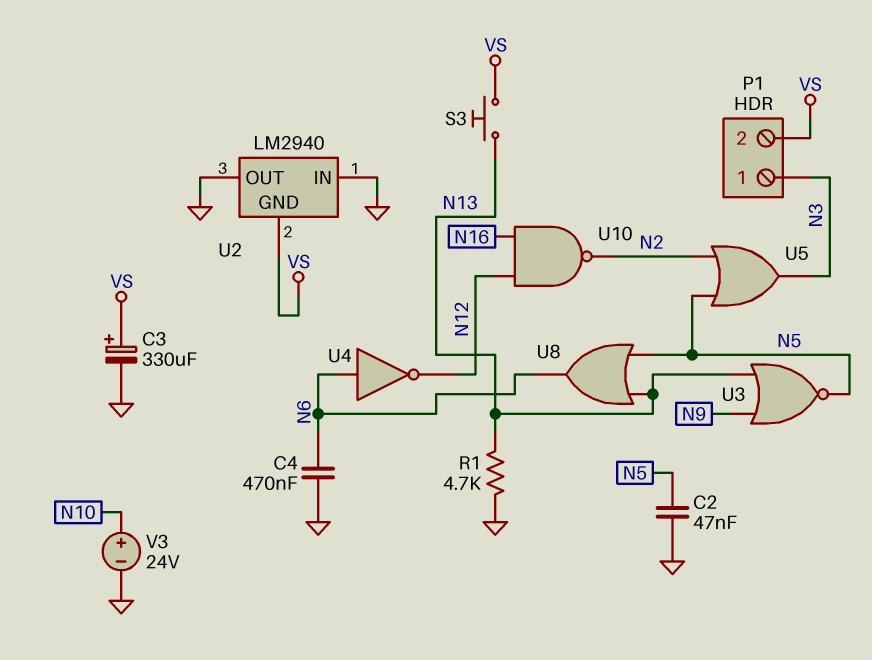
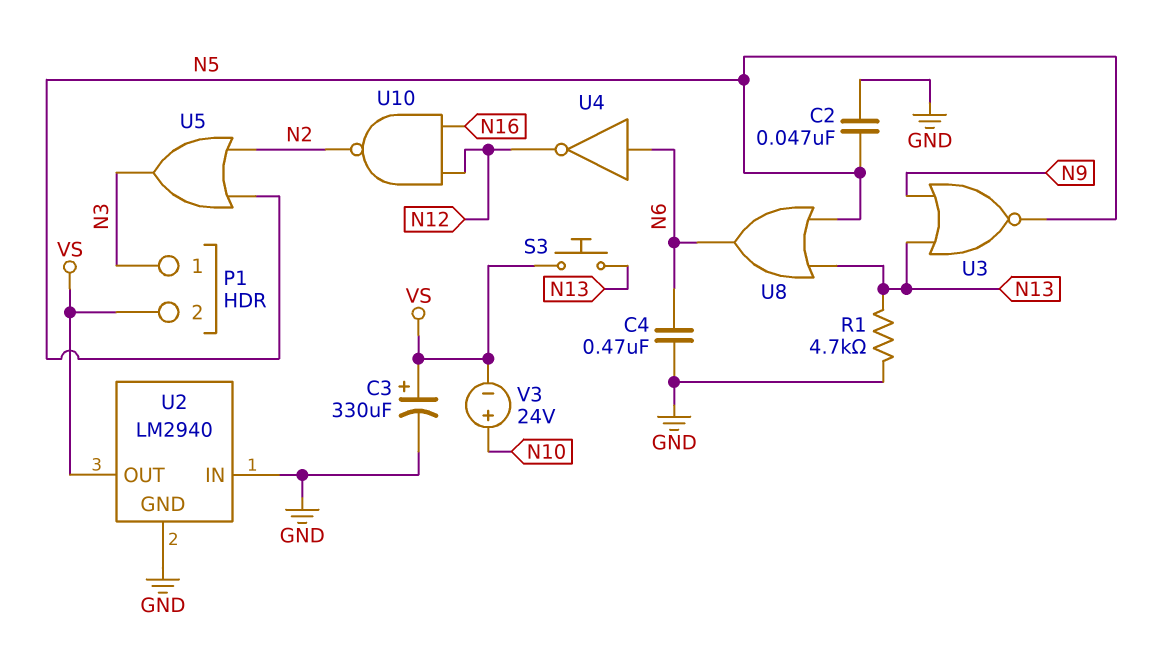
U2 pin GND: VS -> GND
U2 pin OUT: GND -> VS
V3: 24V (plus N10, minus GND) -> 24V (plus N10, minus VS)

